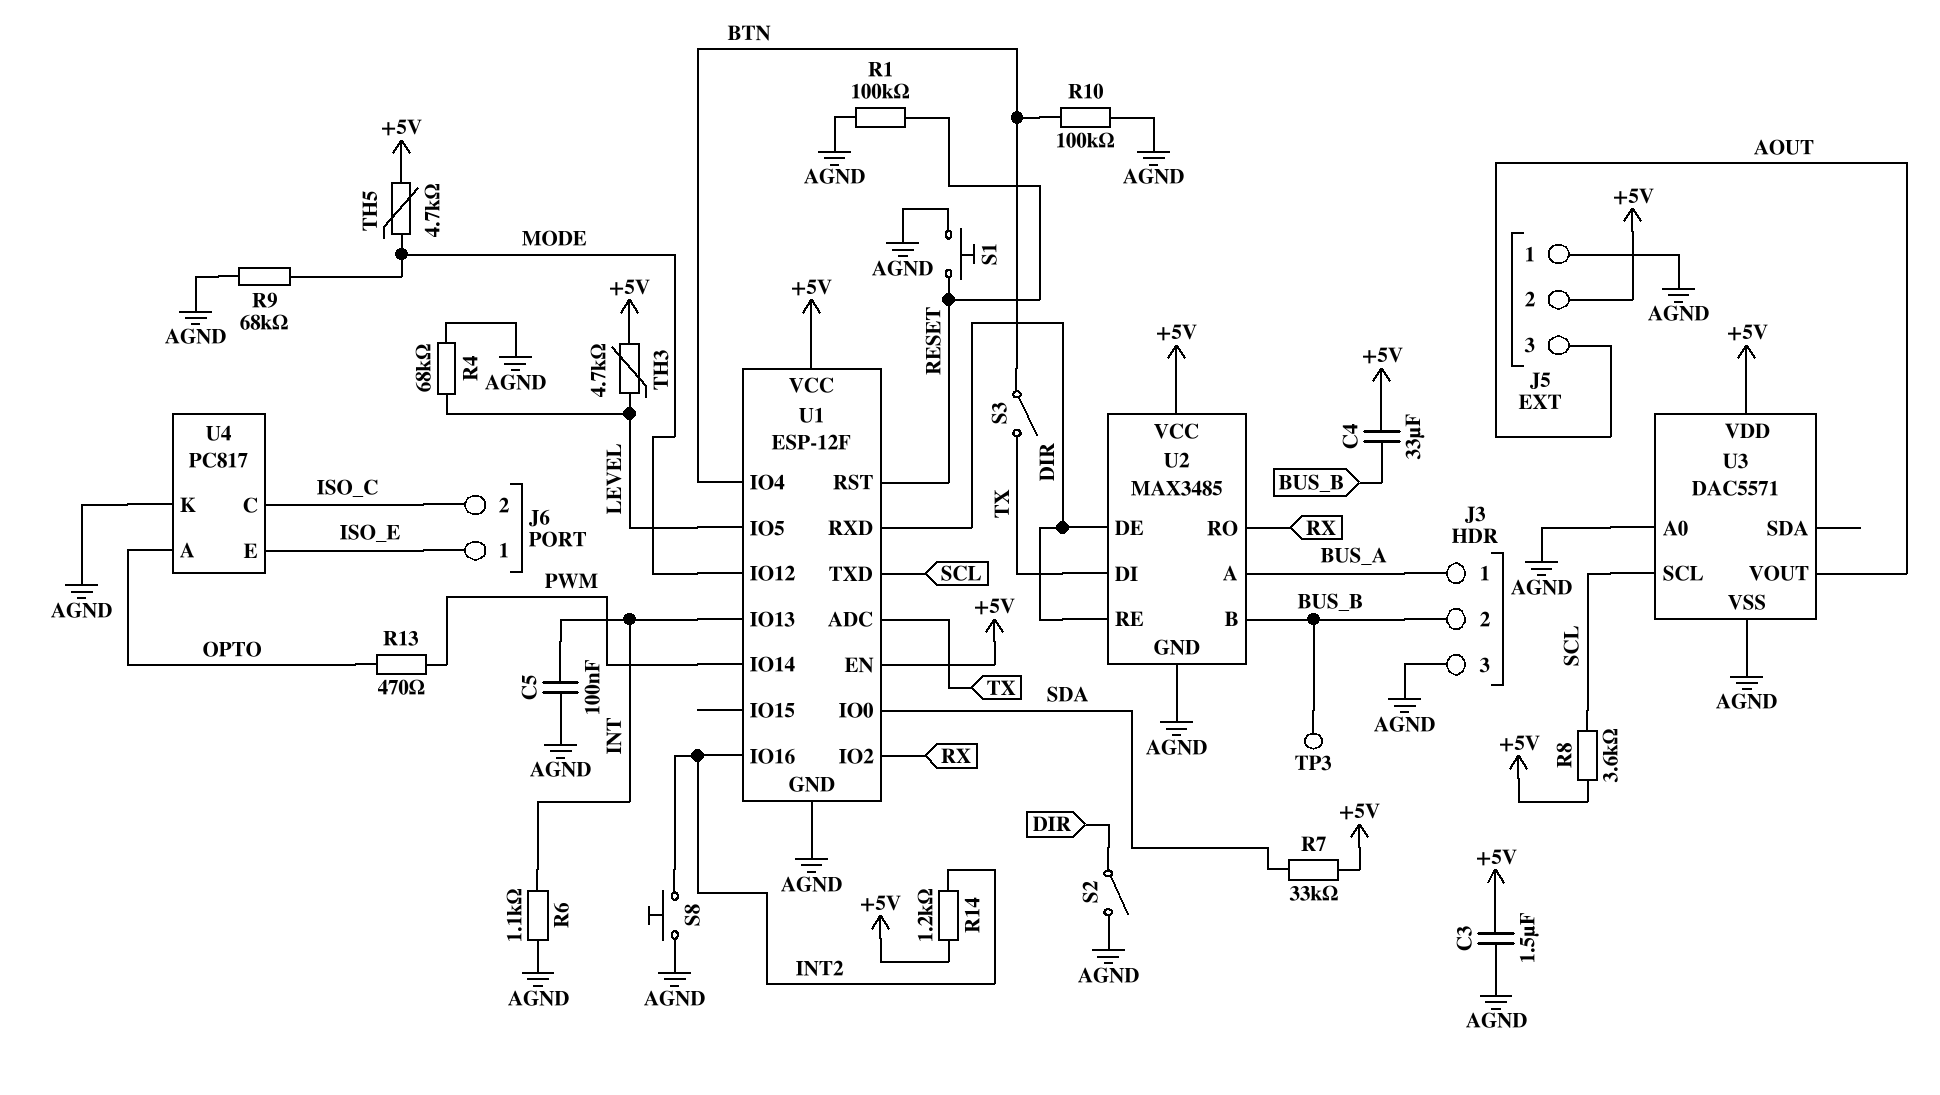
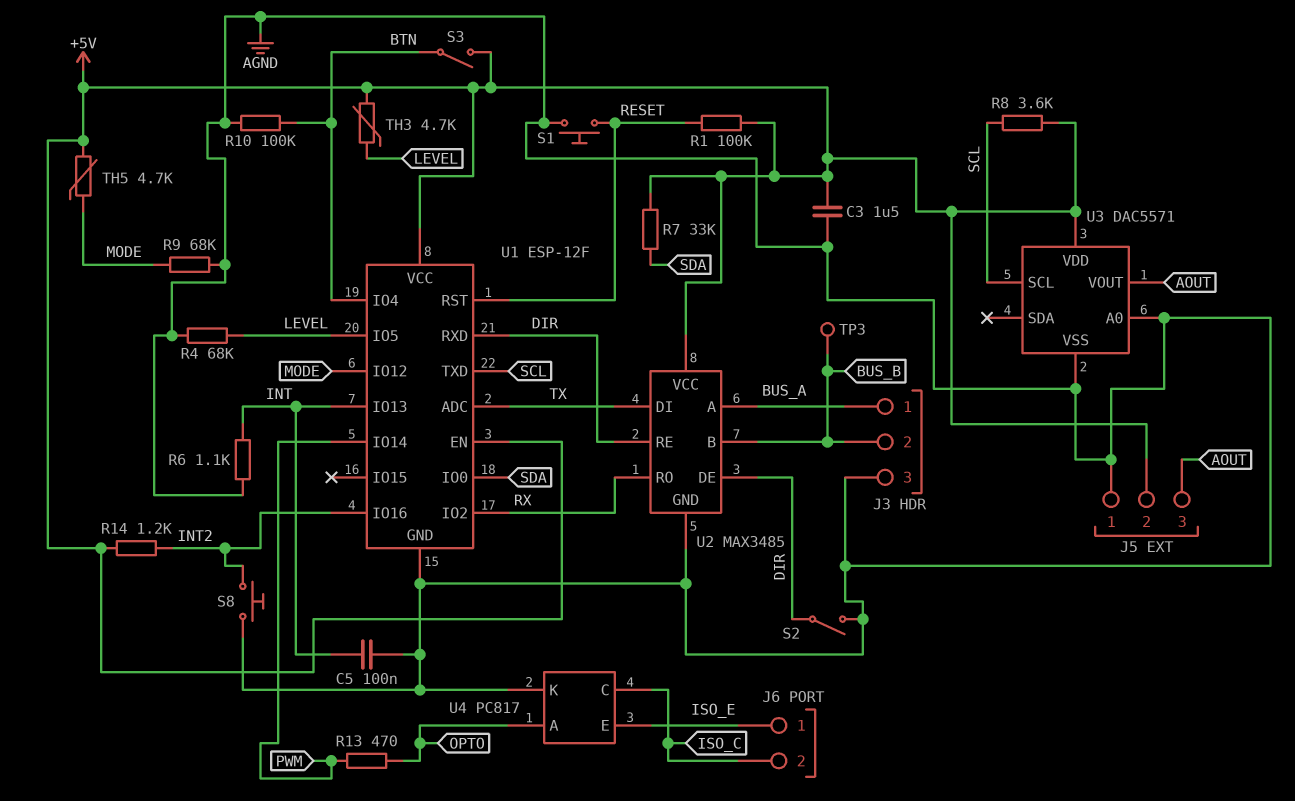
C4: 33uF (+5V, BUS_B) -> none
R1: 100k (AGND, RESET) -> 100k (+5V, RESET)
S3: switch (BTN, TX) -> switch (+5V, BTN)

